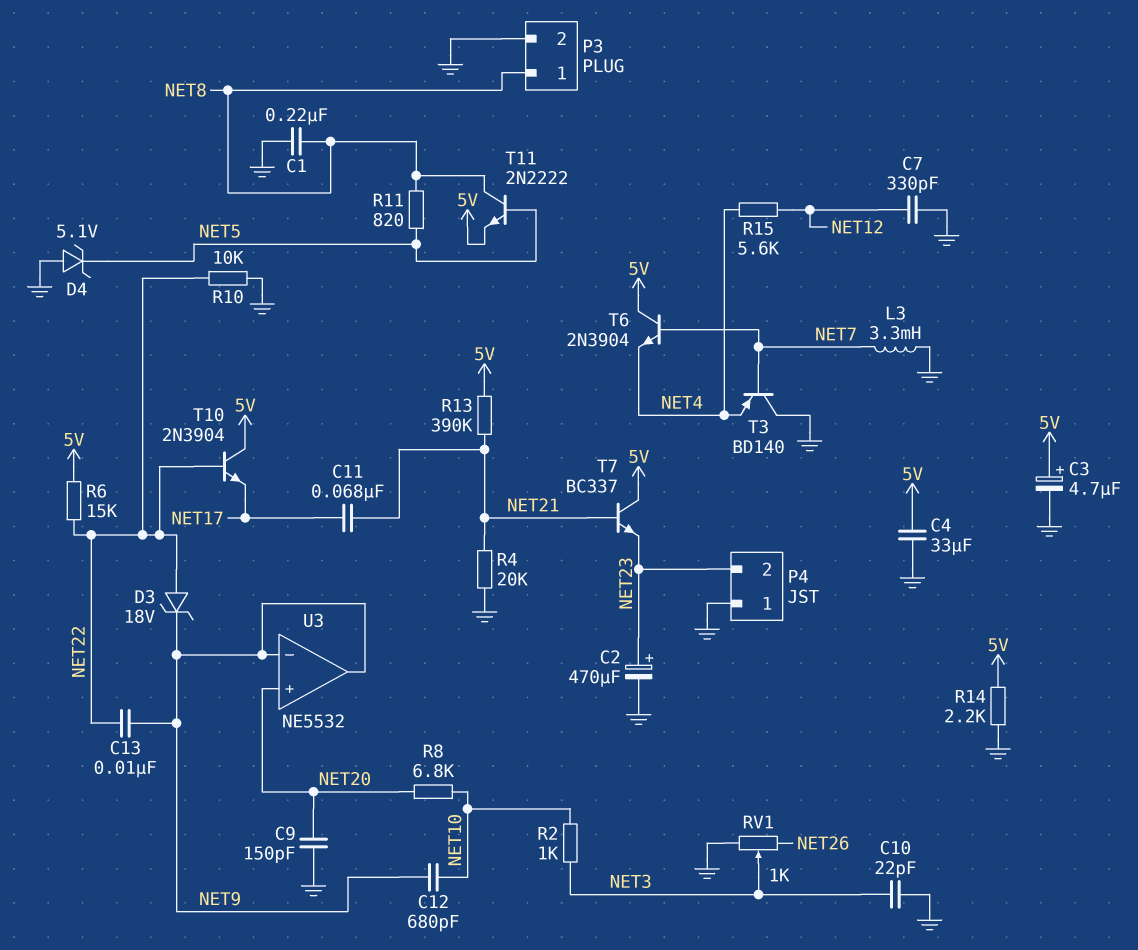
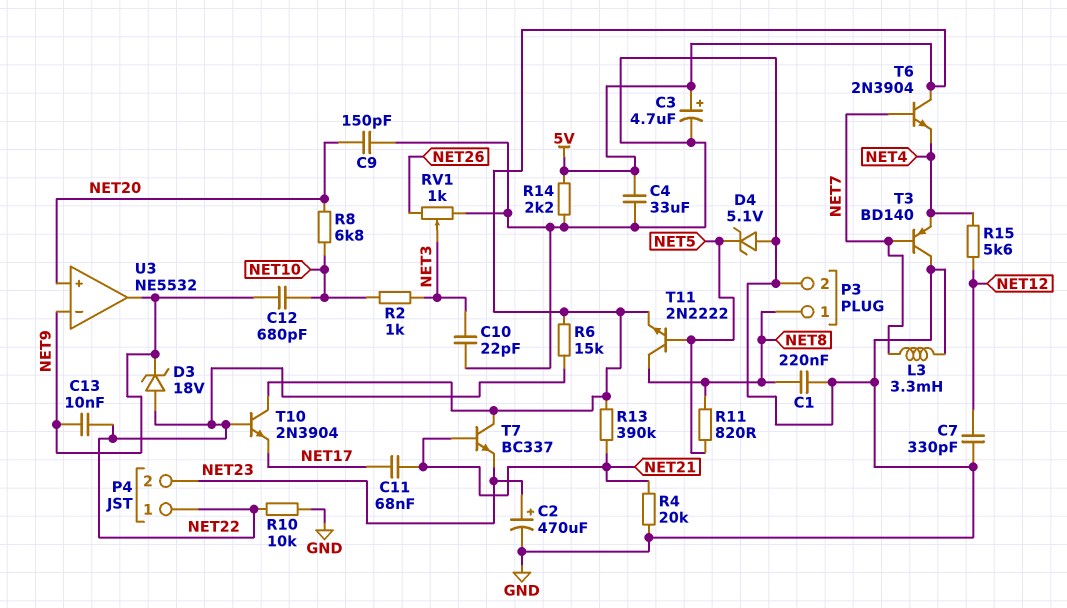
P4 pin 1: GND -> NET22

